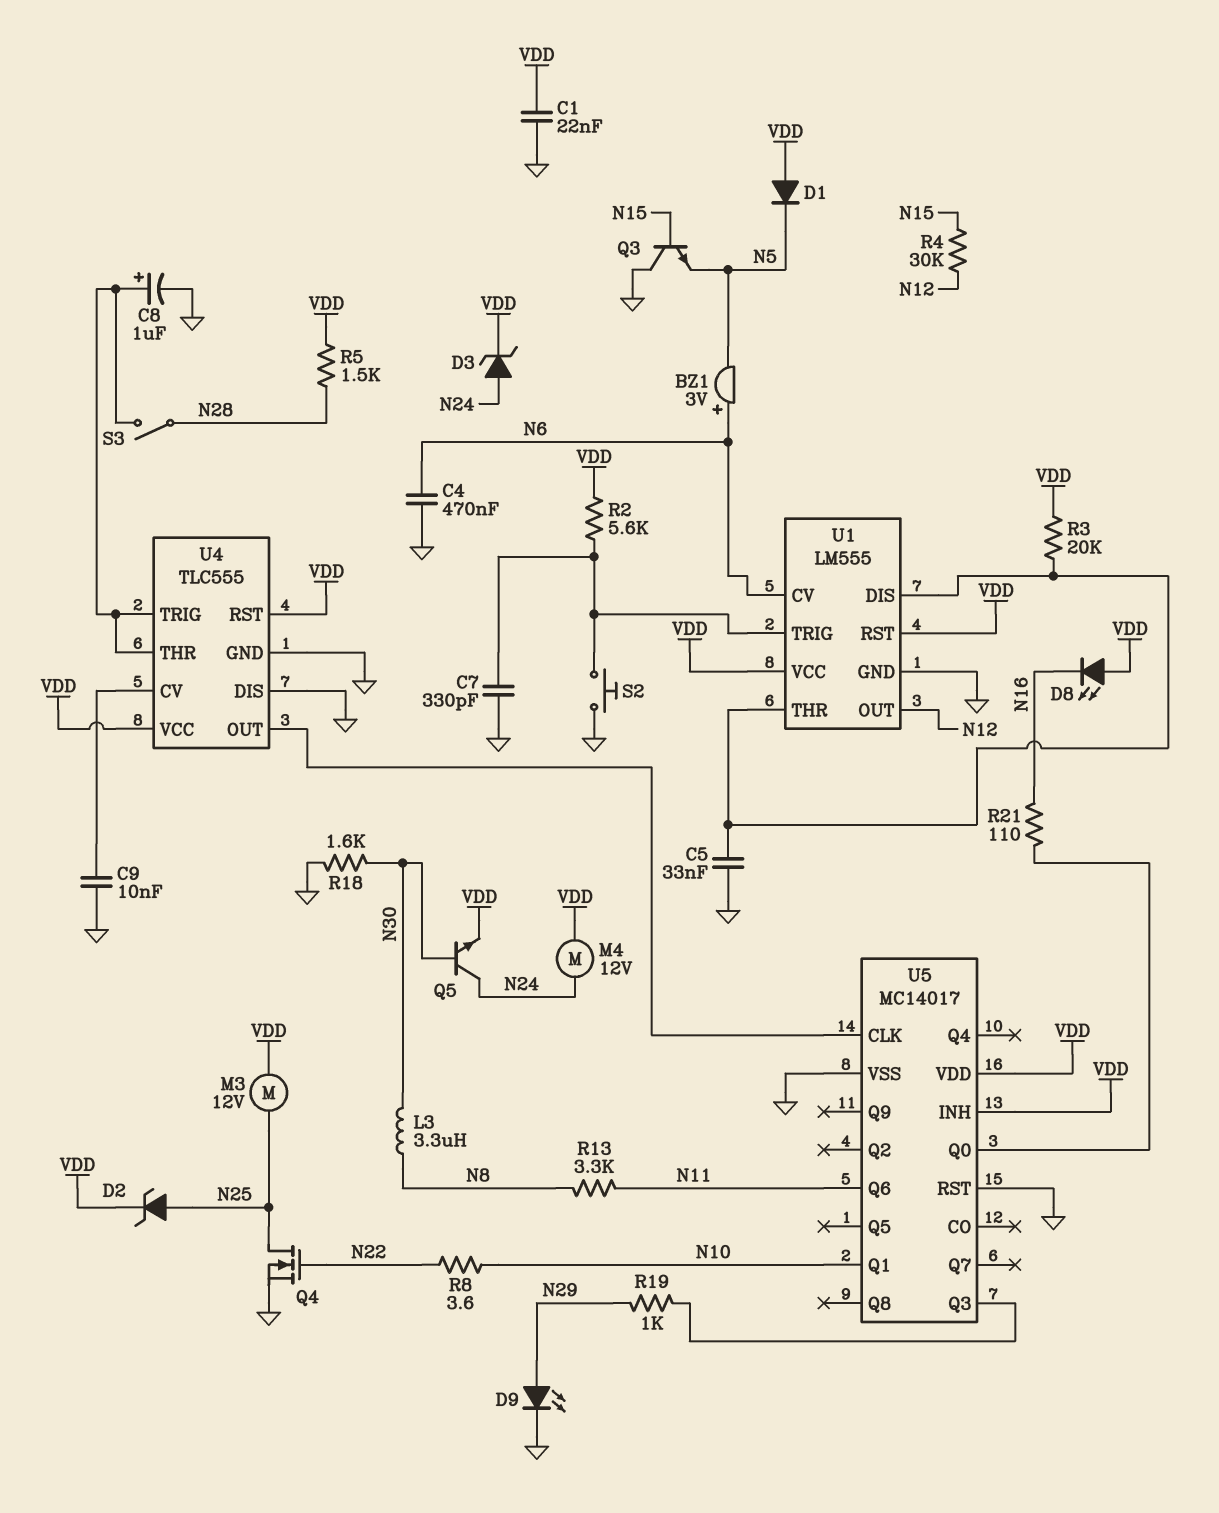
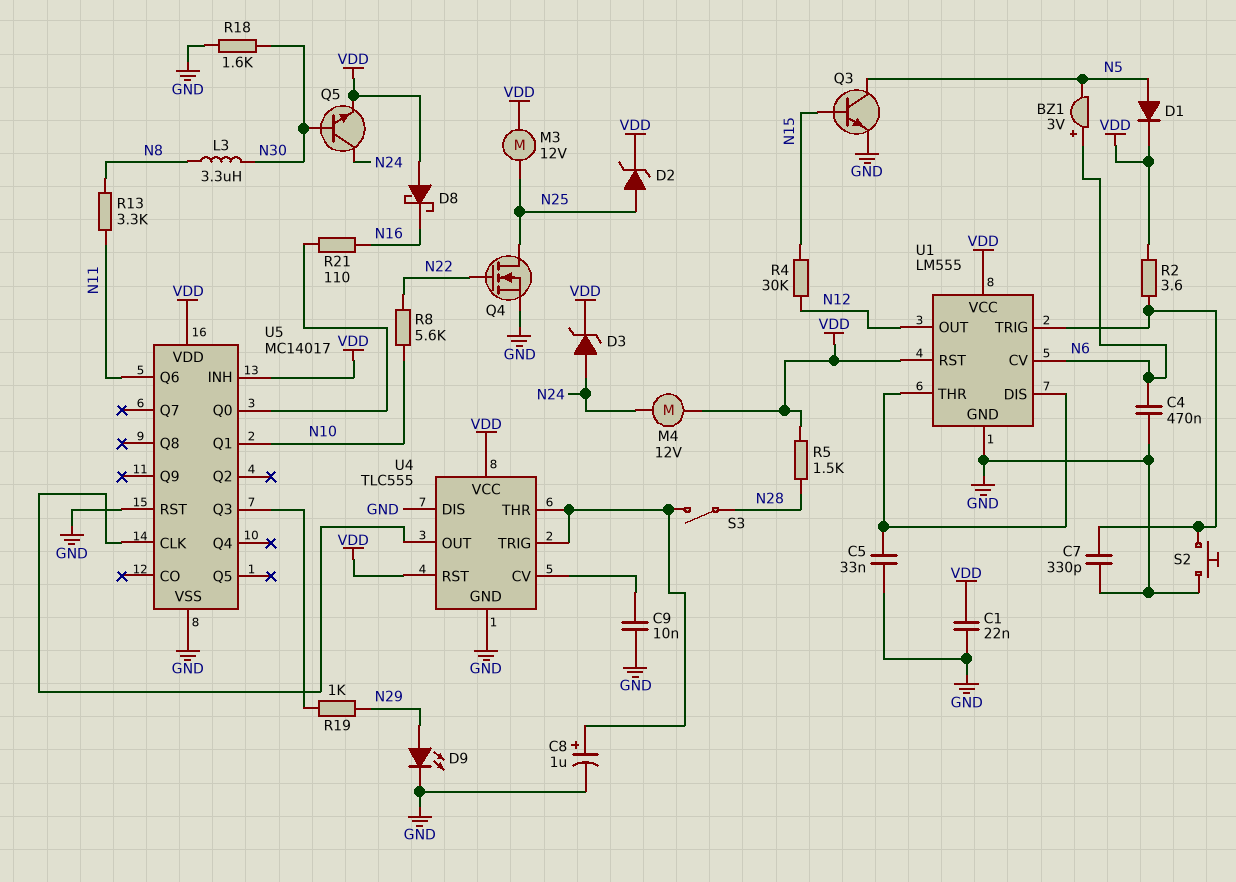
D1: diode (A VDD, K N5) -> diode (A N5, K VDD)
D8: LED (A VDD, K N16) -> schottky (A VDD, K N16)
Q3: NPN (B N15, C GND, E N5) -> NPN (B N15, C N5, E GND)
R2: 5.6k (U1/TRIG, VDD) -> 3.6 (U1/TRIG, VDD)
R3: 20k (U1/DIS, VDD) -> none
R8: 3.6 (N10, N22) -> 5.6k (N10, N22)

